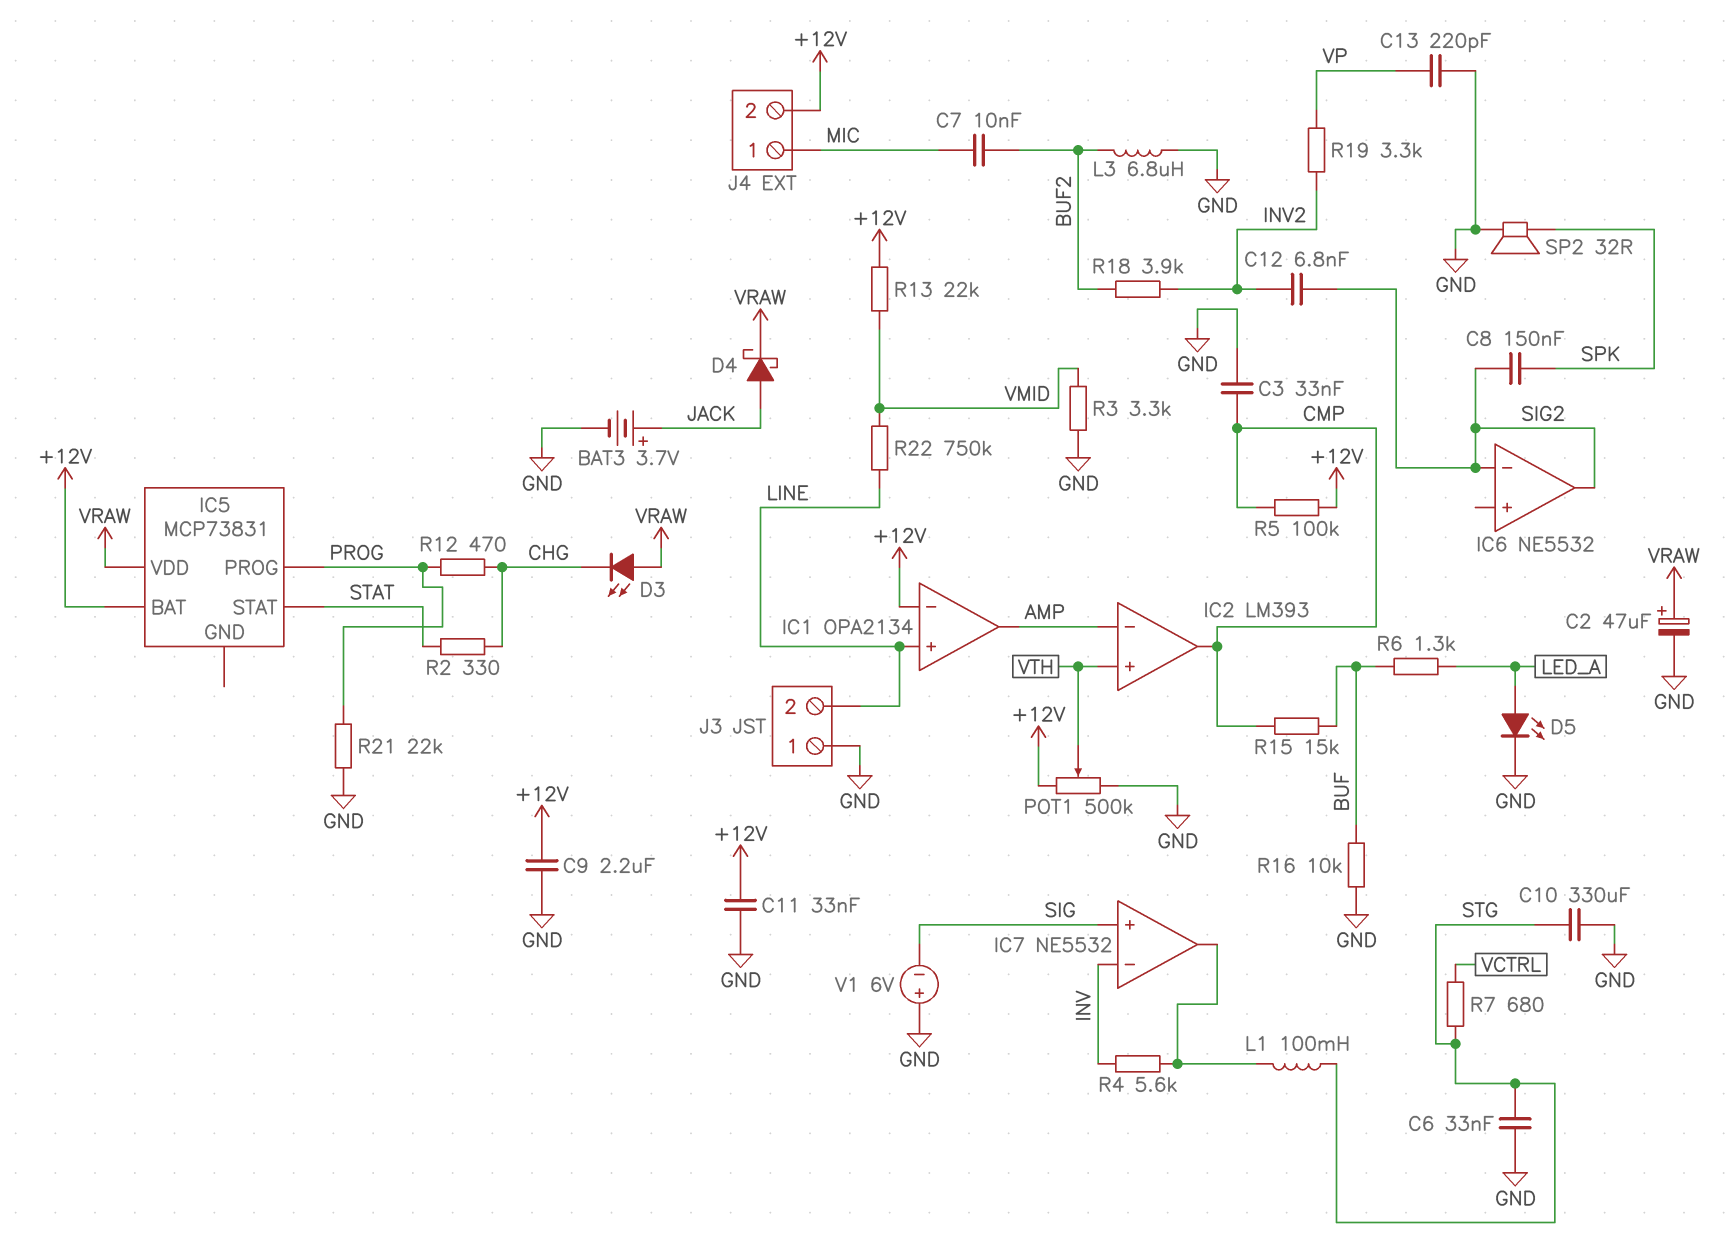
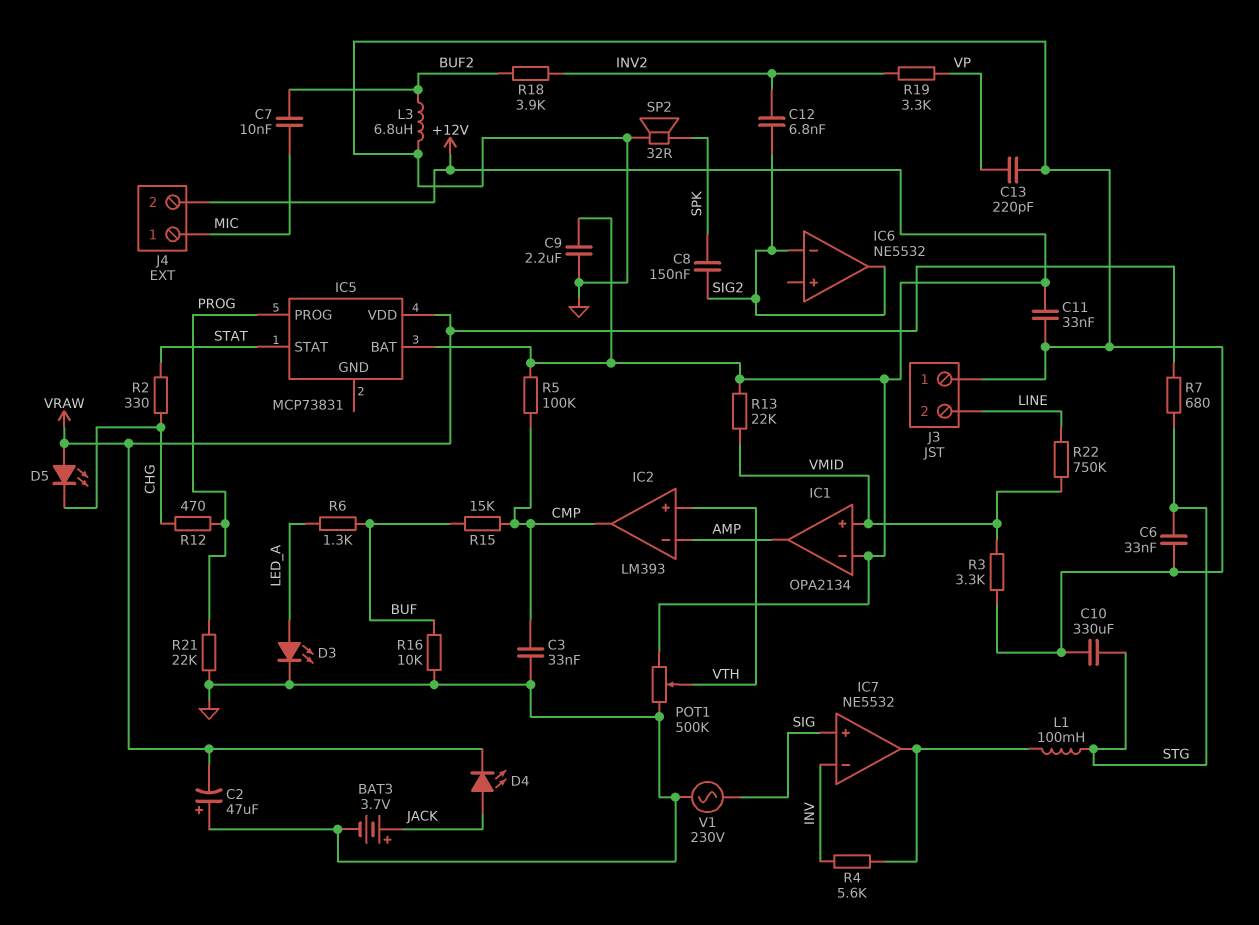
C2: 47uF (plus VRAW, minus GND) -> 47uF (plus GND, minus VRAW)
D3: LED (A VRAW, K CHG) -> LED (A LED_A, K GND)
D4: schottky (A JACK, K VRAW) -> LED (A JACK, K VRAW)
D5: LED (A LED_A, K GND) -> LED (A VRAW, K CHG)
IC1 pin in+: LINE -> VMID
R7: 680 (STG, VCTRL) -> 680 (STG, VRAW)
V1: 6V (plus GND, minus SIG) -> AC 230V (GND, SIG)

